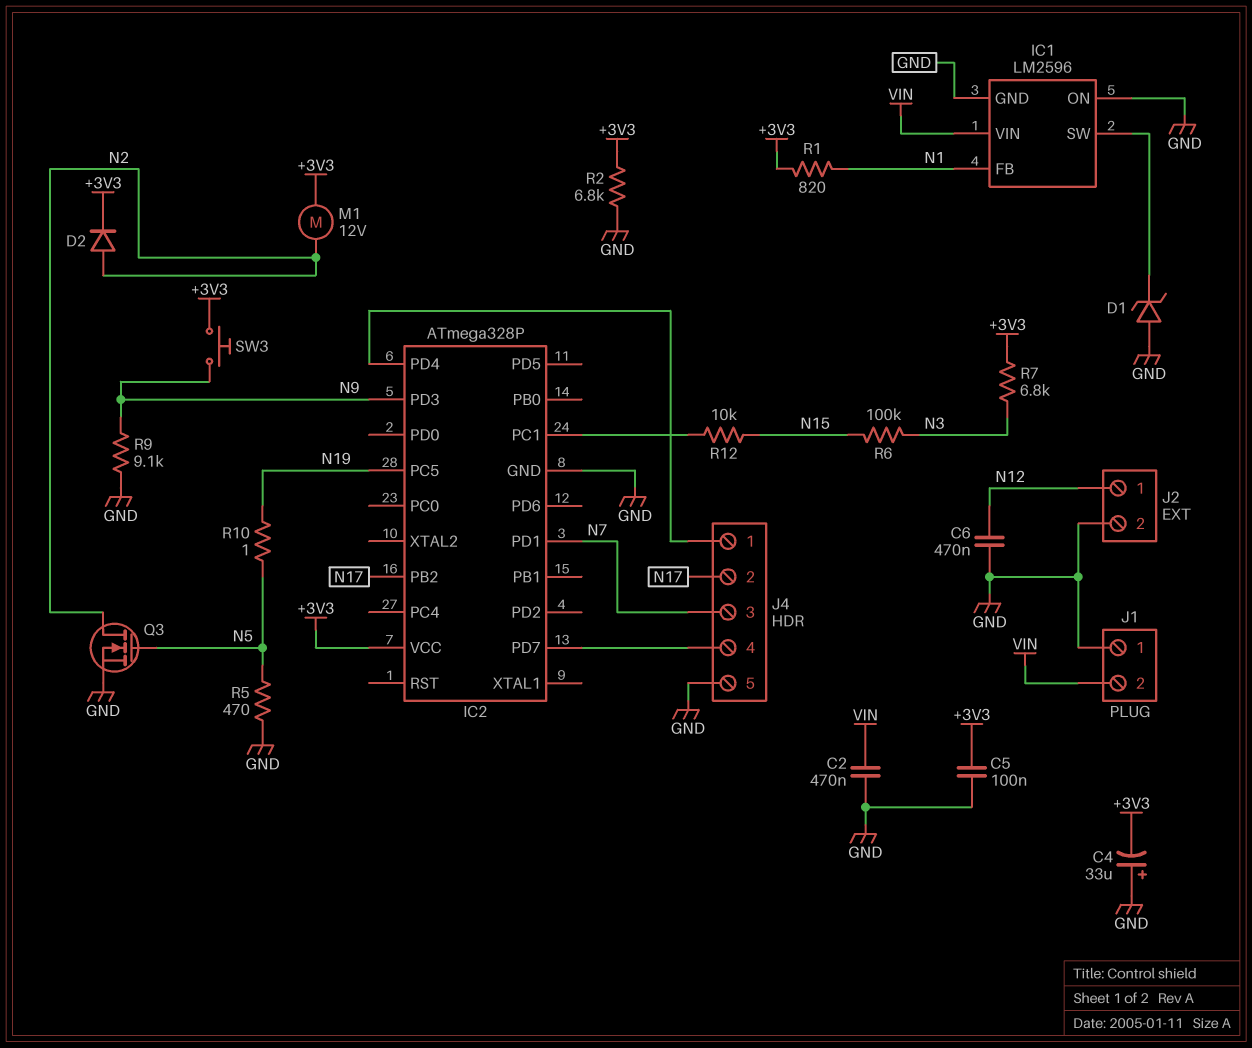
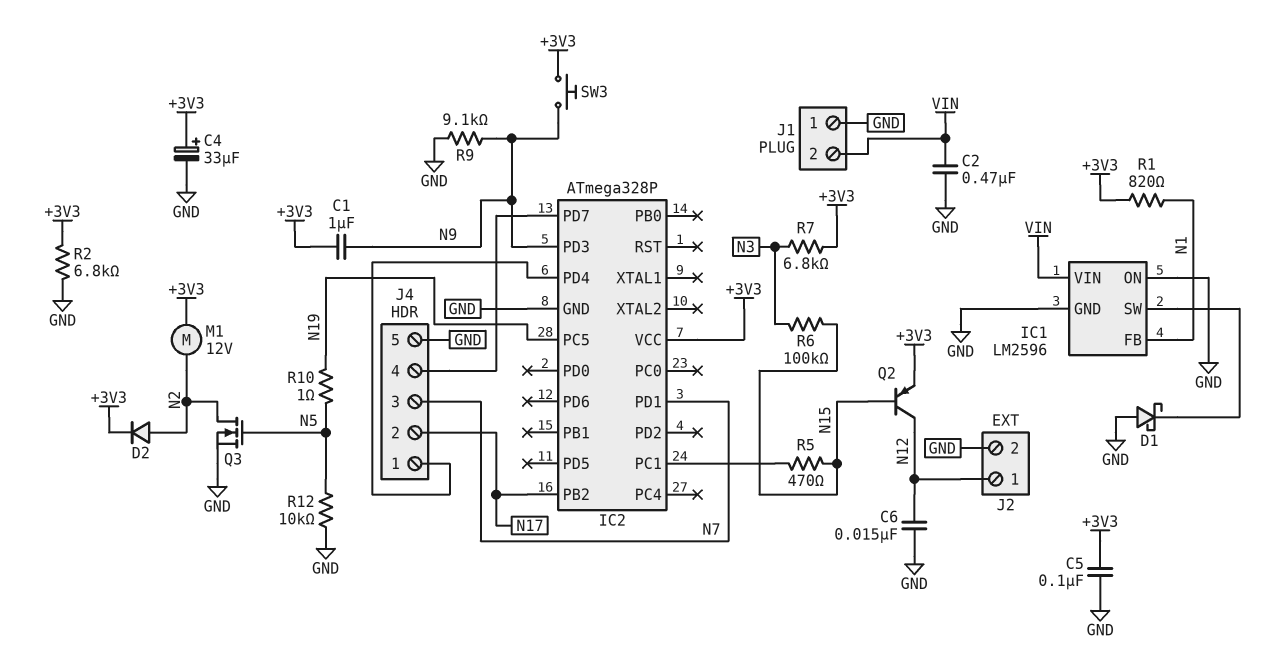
C1: none -> 1uF (+3V3, N9)
C4: 33uF (plus GND, minus +3V3) -> 33uF (plus +3V3, minus GND)
C6: 470nF (GND, N12) -> 15nF (GND, N12)
D1: zener (A GND, K IC1/SW) -> schottky (A GND, K IC1/SW)
Q2: none -> PNP (B N15, C N12, E +3V3)
R5: 470 (GND, N5) -> 470 (IC2/PC1, N15)
R12: 10k (IC2/PC1, N15) -> 10k (GND, N5)

